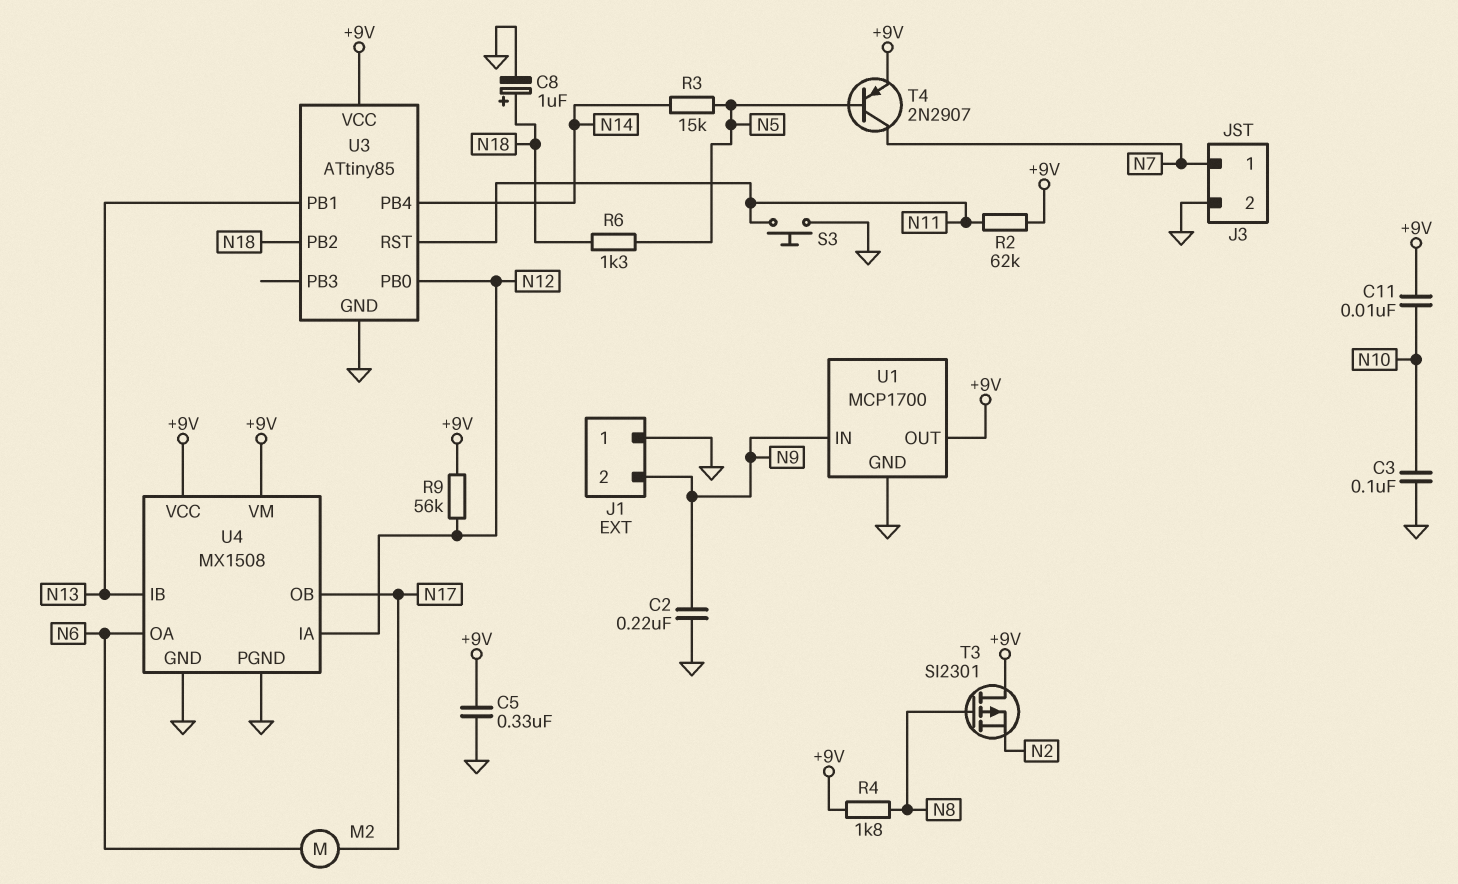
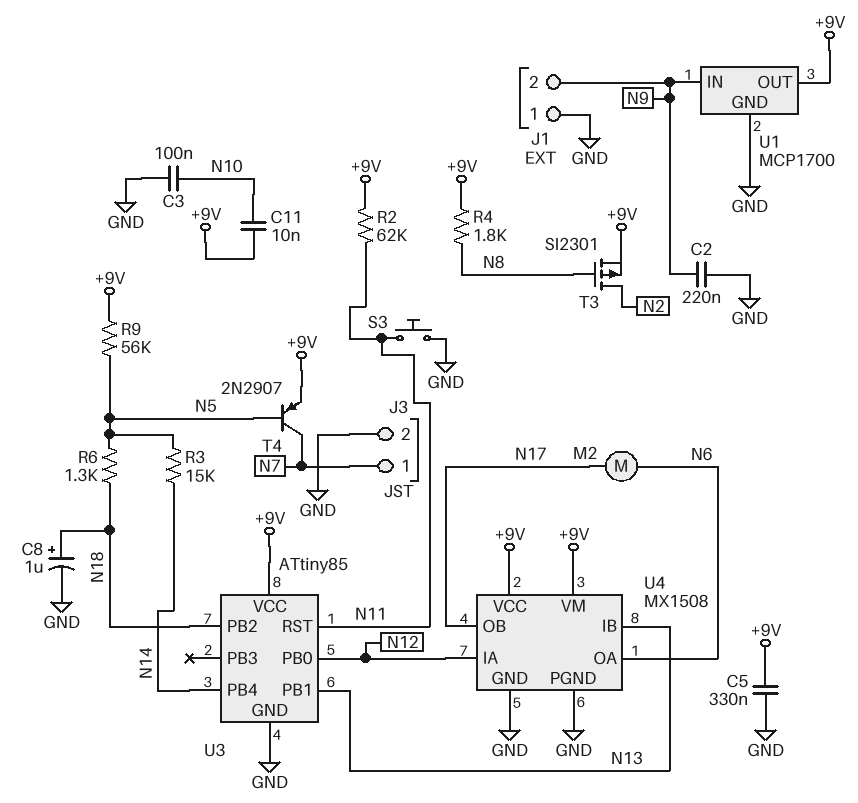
R9: 56k (+9V, N12) -> 56k (+9V, N5)
T3: PMOS SI2301 (G N8, D +9V, S N2) -> PMOS SI2301 (G N8, D N2, S +9V)

